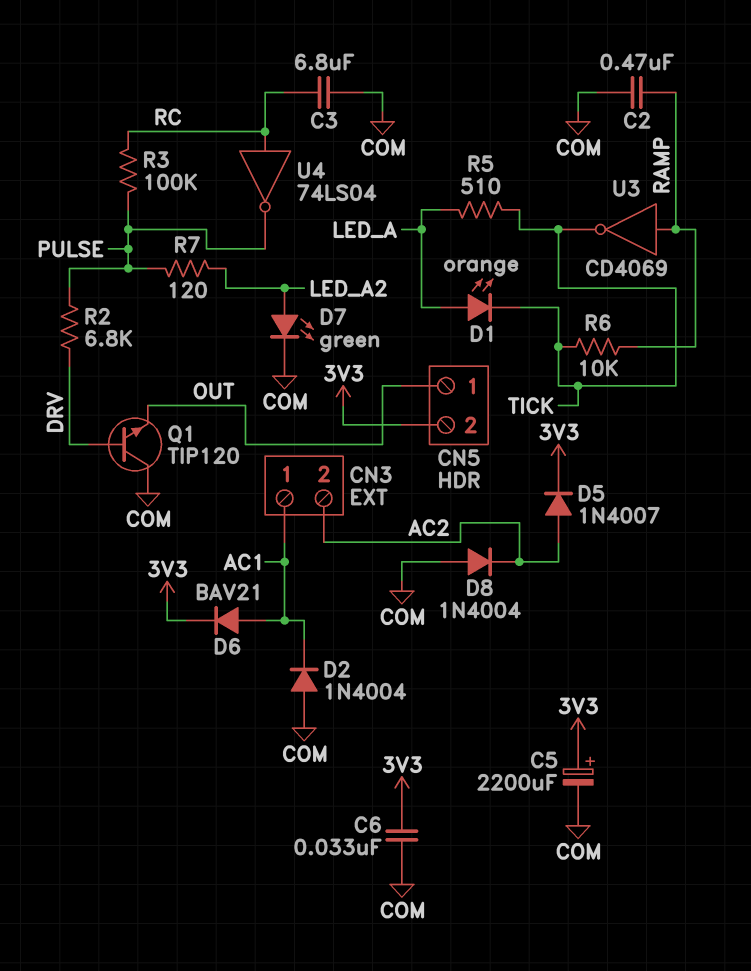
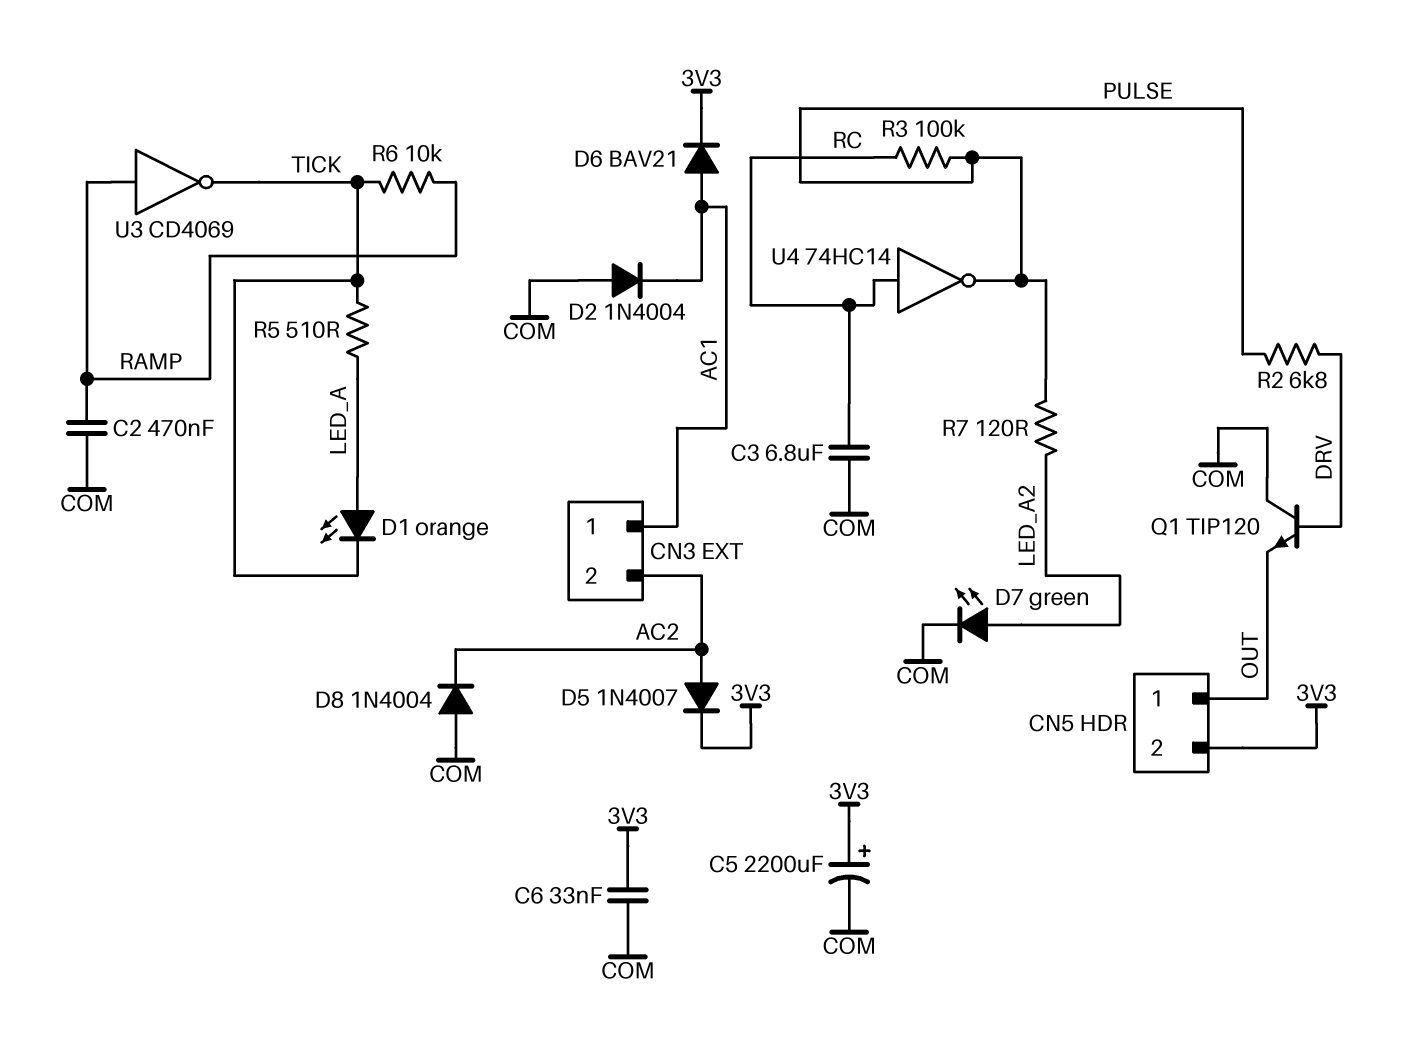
U4: NOT 74LS04 (in RC, out PULSE) -> NOT 74HC14 (in RC, out PULSE)

